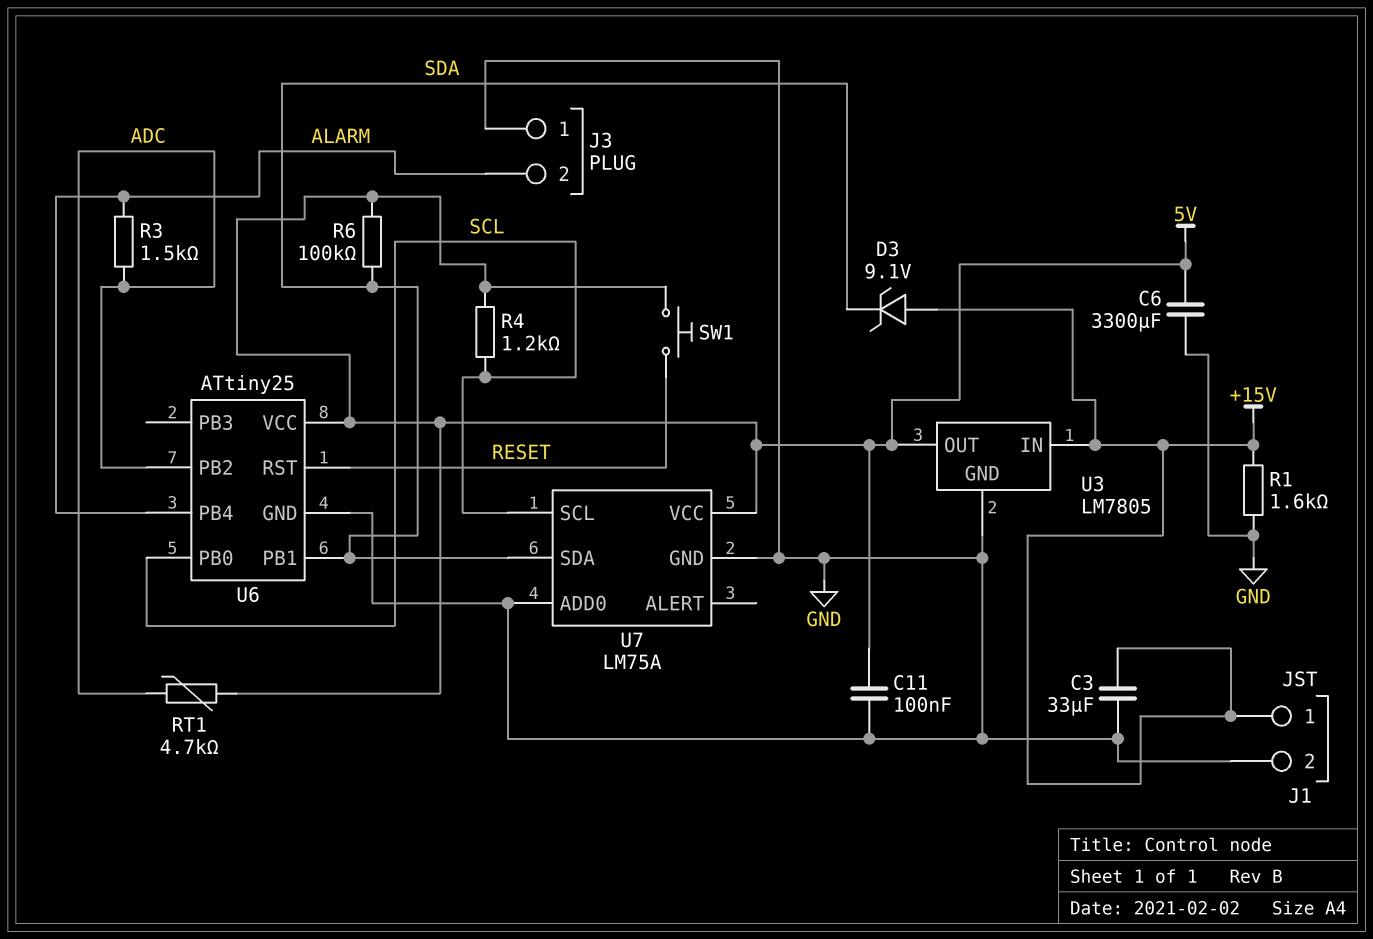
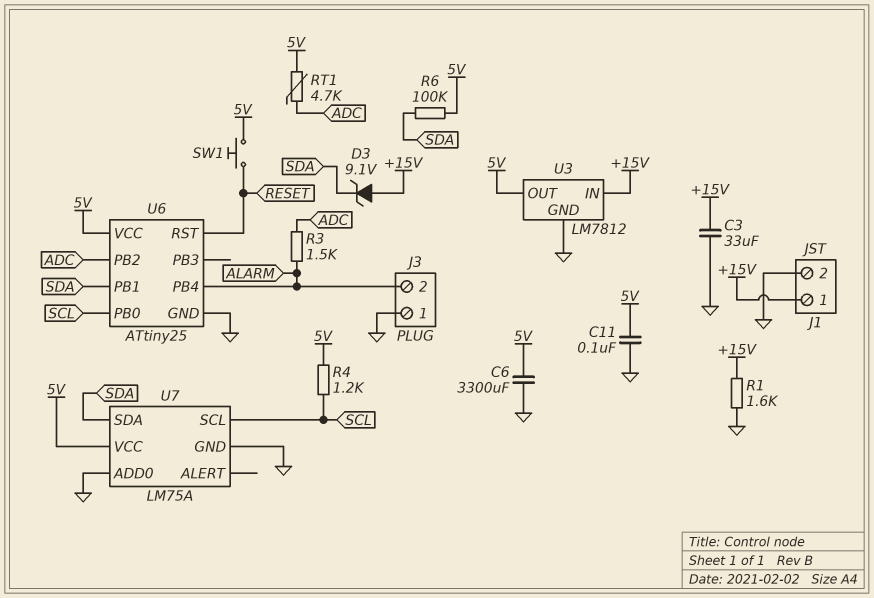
U3: LM7805 -> LM7812

